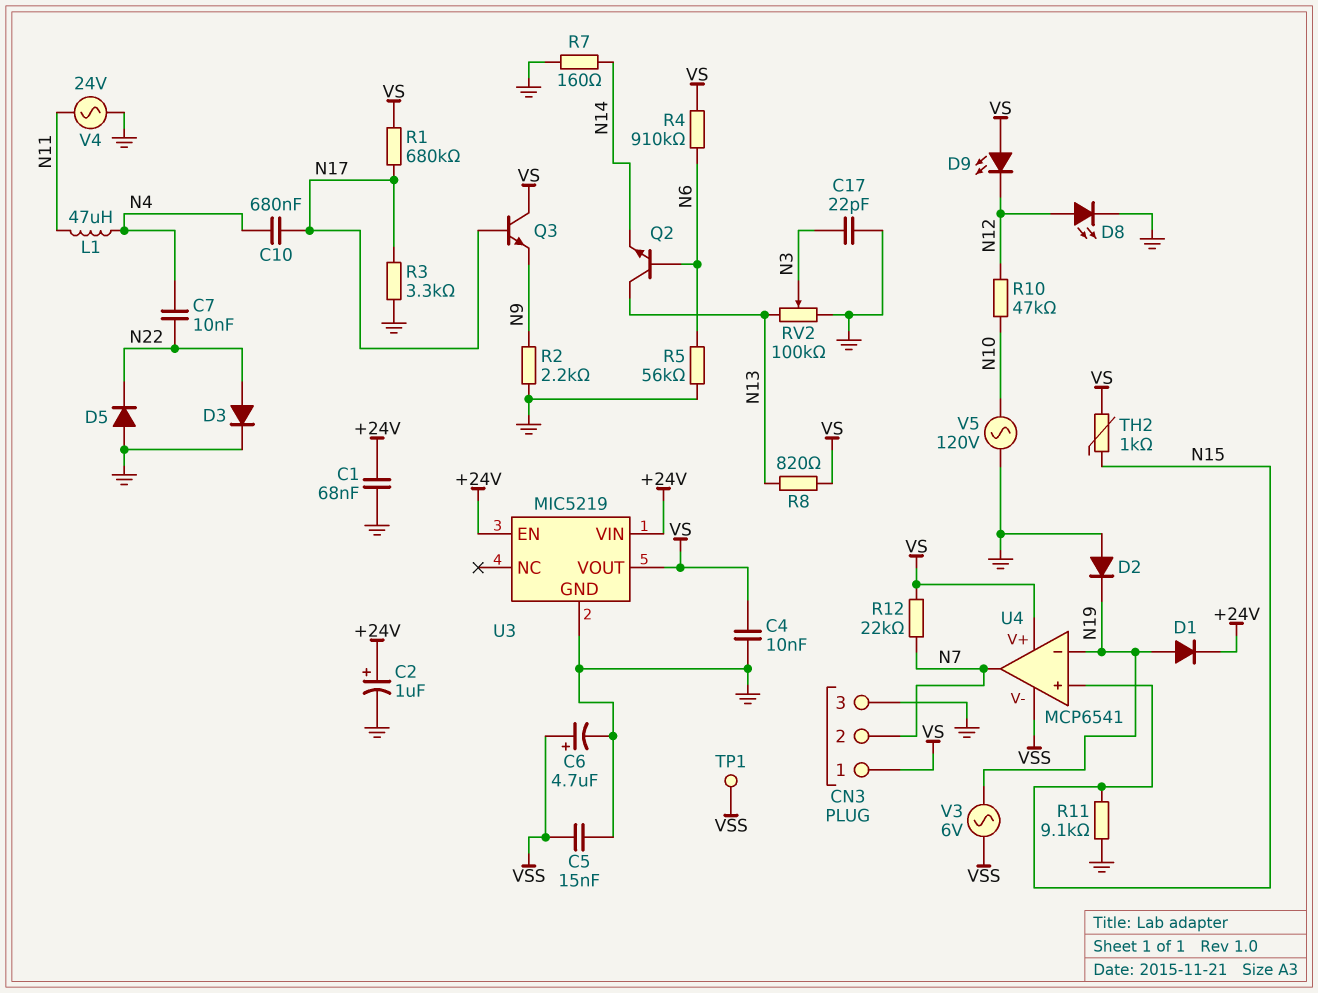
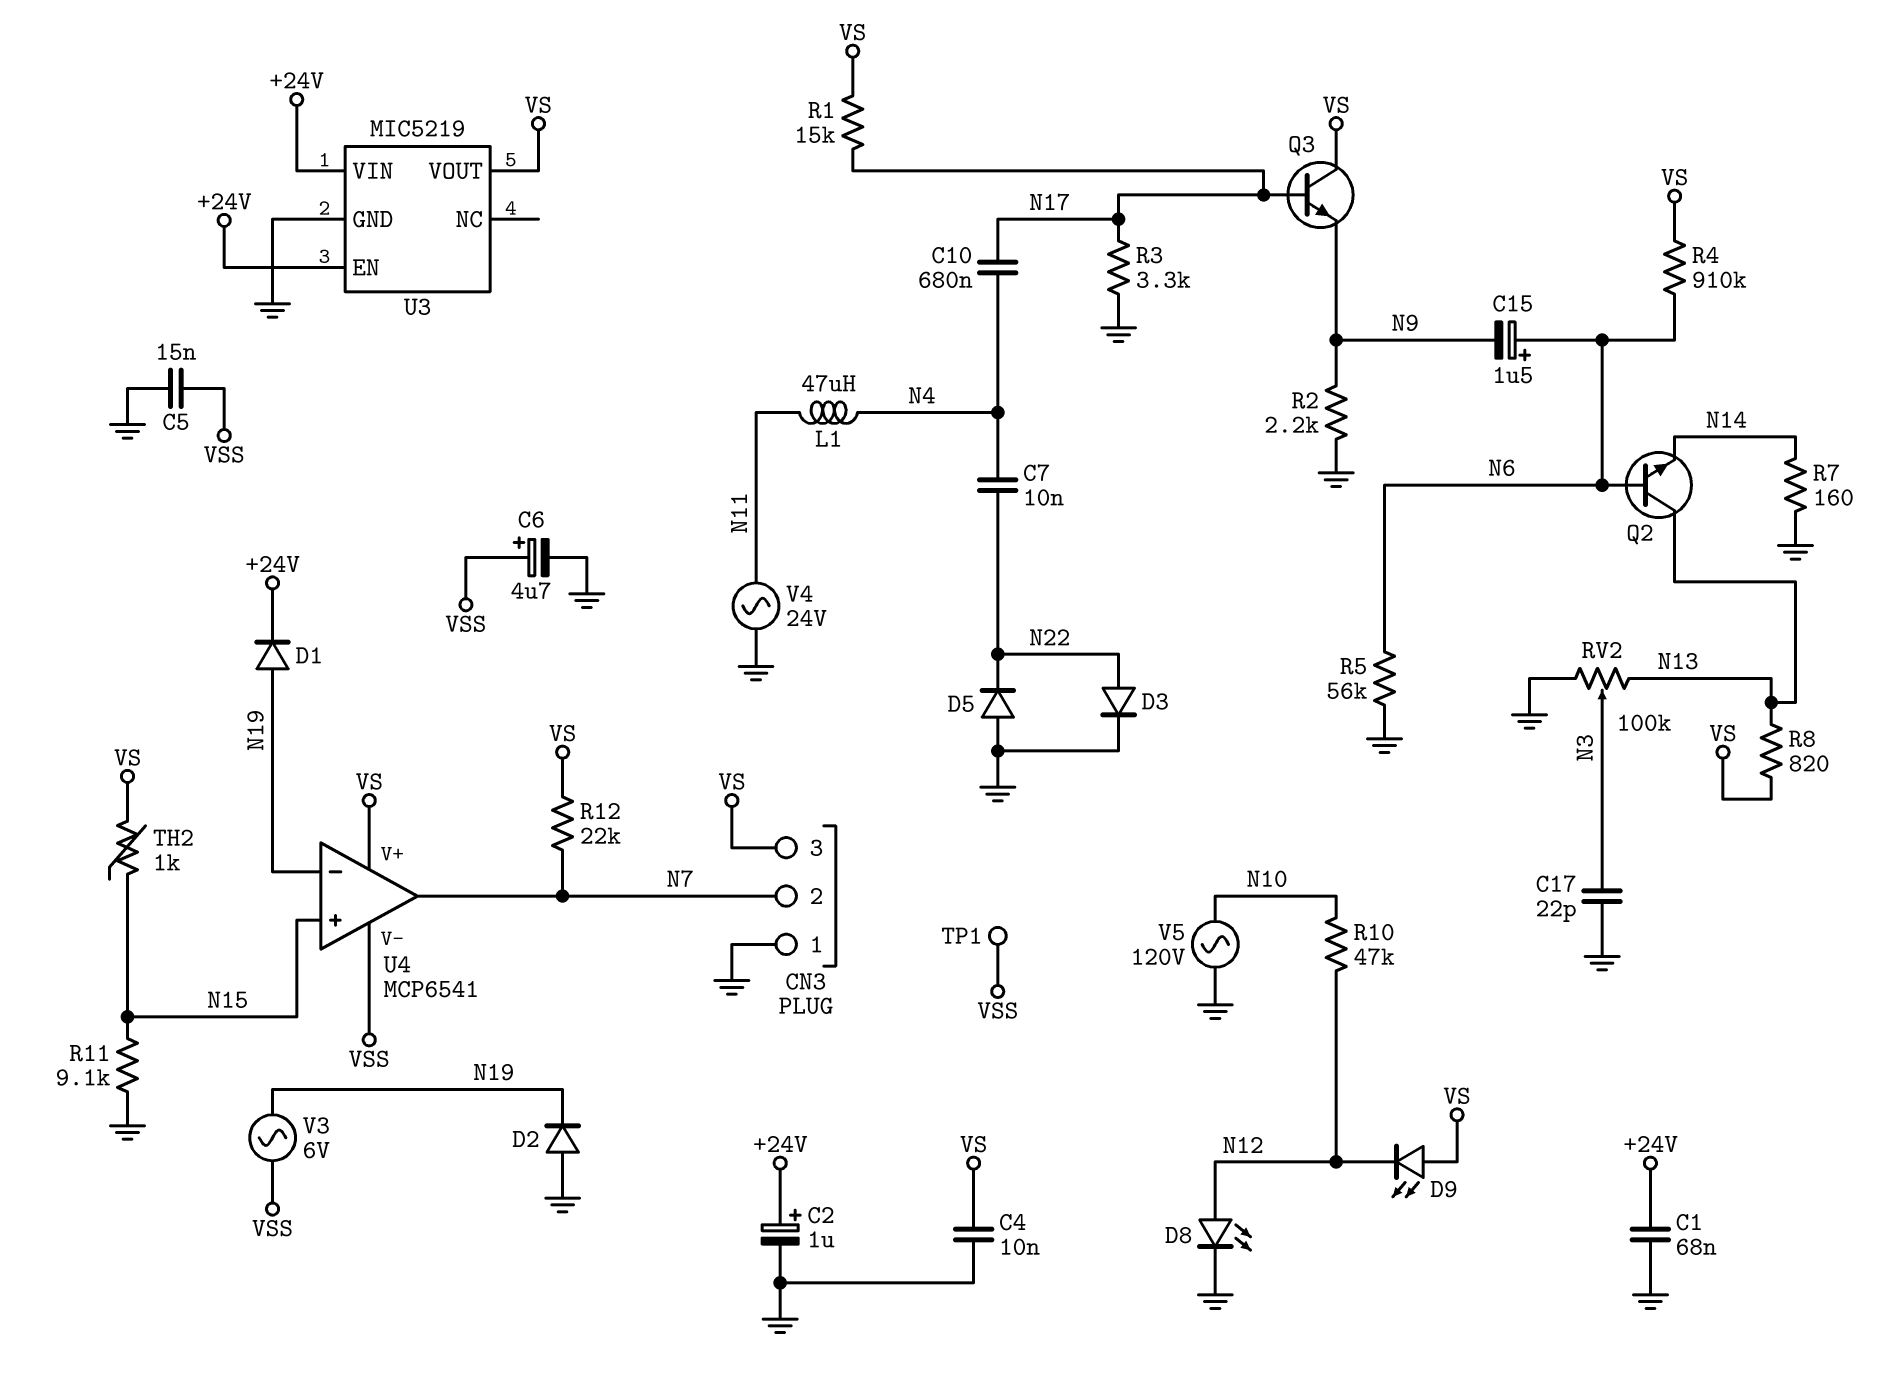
C15: none -> 1.5uF (plus N6, minus N9)
CN3 pin 1: VS -> GND
CN3 pin 3: GND -> VS
R1: 680k (N17, VS) -> 15k (N17, VS)

